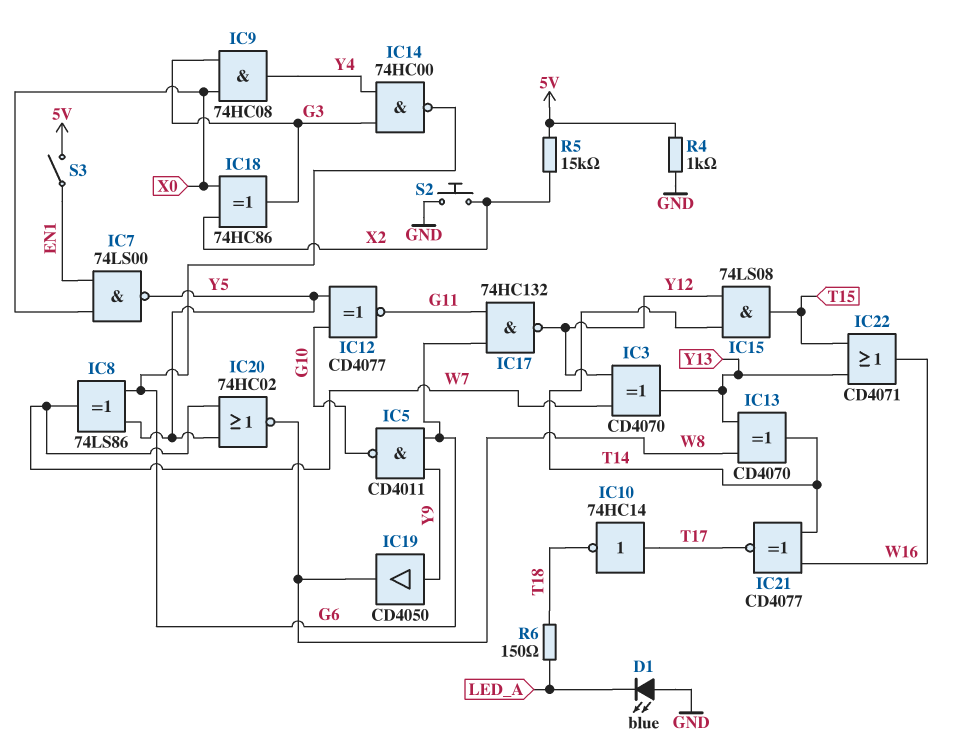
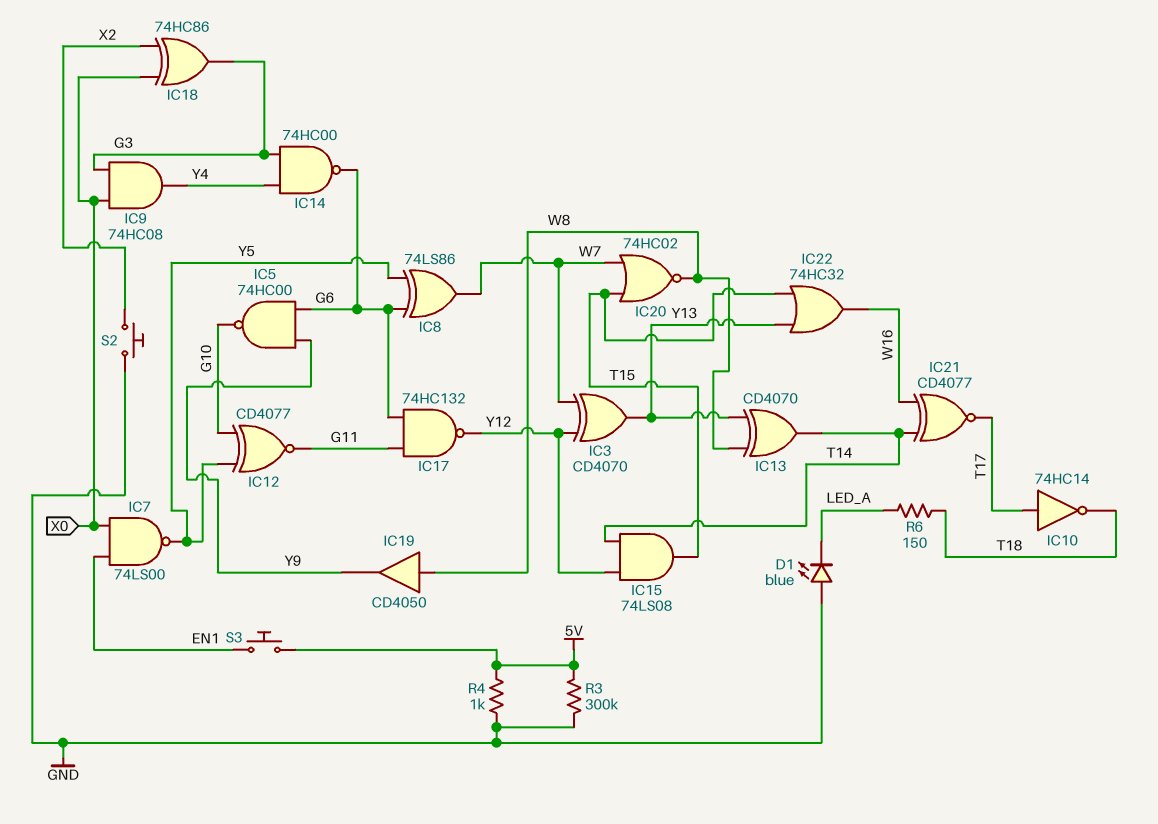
IC5: NAND CD4011 (in G6, in Y9, out G10) -> NAND 74HC00 (in G6, in Y9, out G10)
IC19: buffer CD4050 (in Y9, out W8) -> buffer CD4050 (in W8, out Y9)
IC20: NOR 74HC02 (in W7, in Y5, out W8) -> NOR 74HC02 (in T15, in W7, out W8)
IC22: OR CD4071 (in T15, in Y13, out W16) -> OR 74HC32 (in T15, in Y13, out W16)
R3: none -> 300k (5V, GND)
R5: 15k (5V, X2) -> none
S3: switch (5V, EN1) -> button (5V, EN1)

